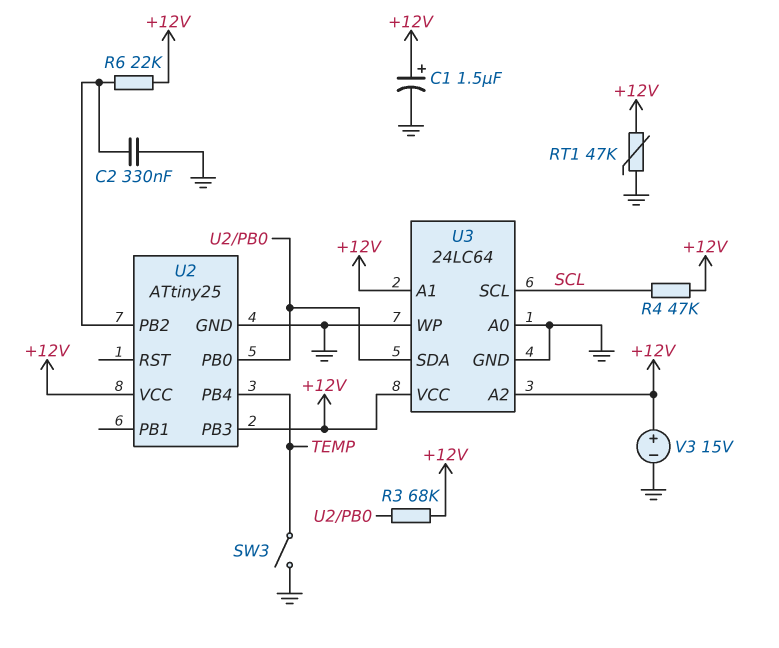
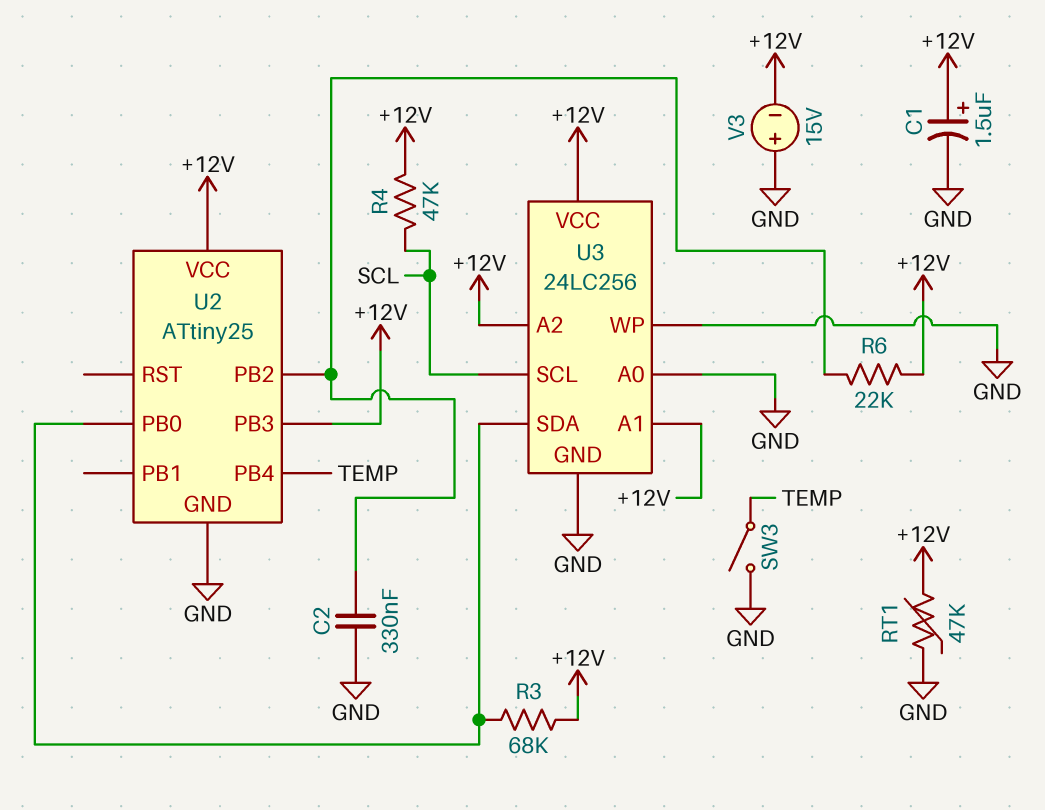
U3: 24LC64 -> 24LC256
V3: 15V (plus +12V, minus GND) -> 15V (plus GND, minus +12V)

